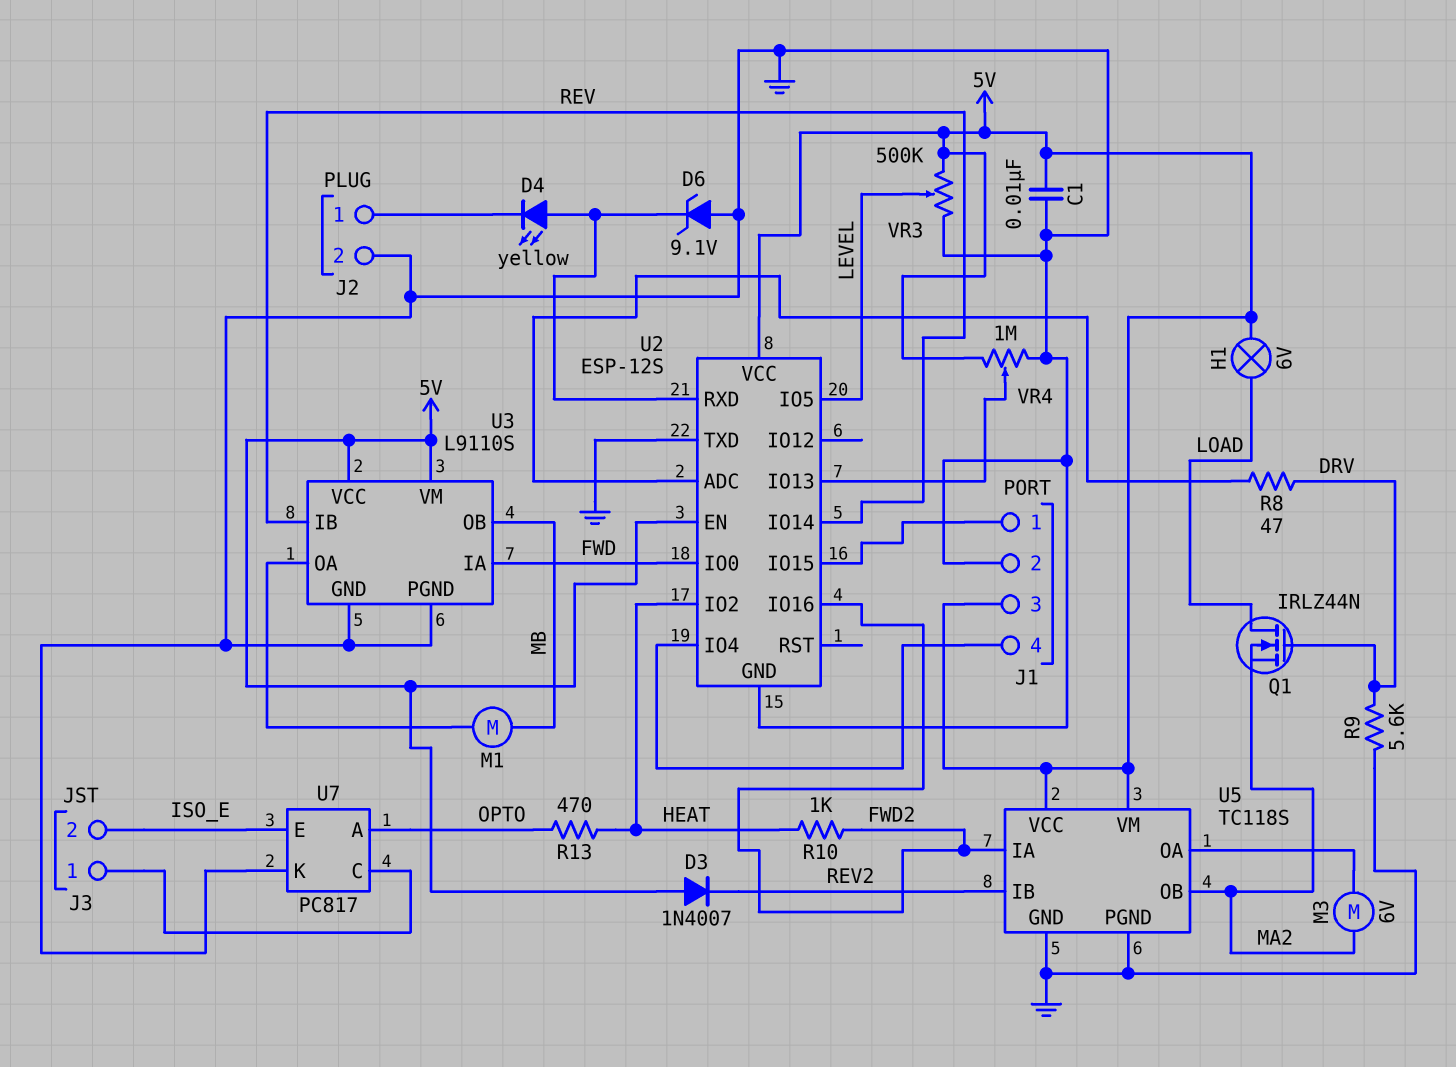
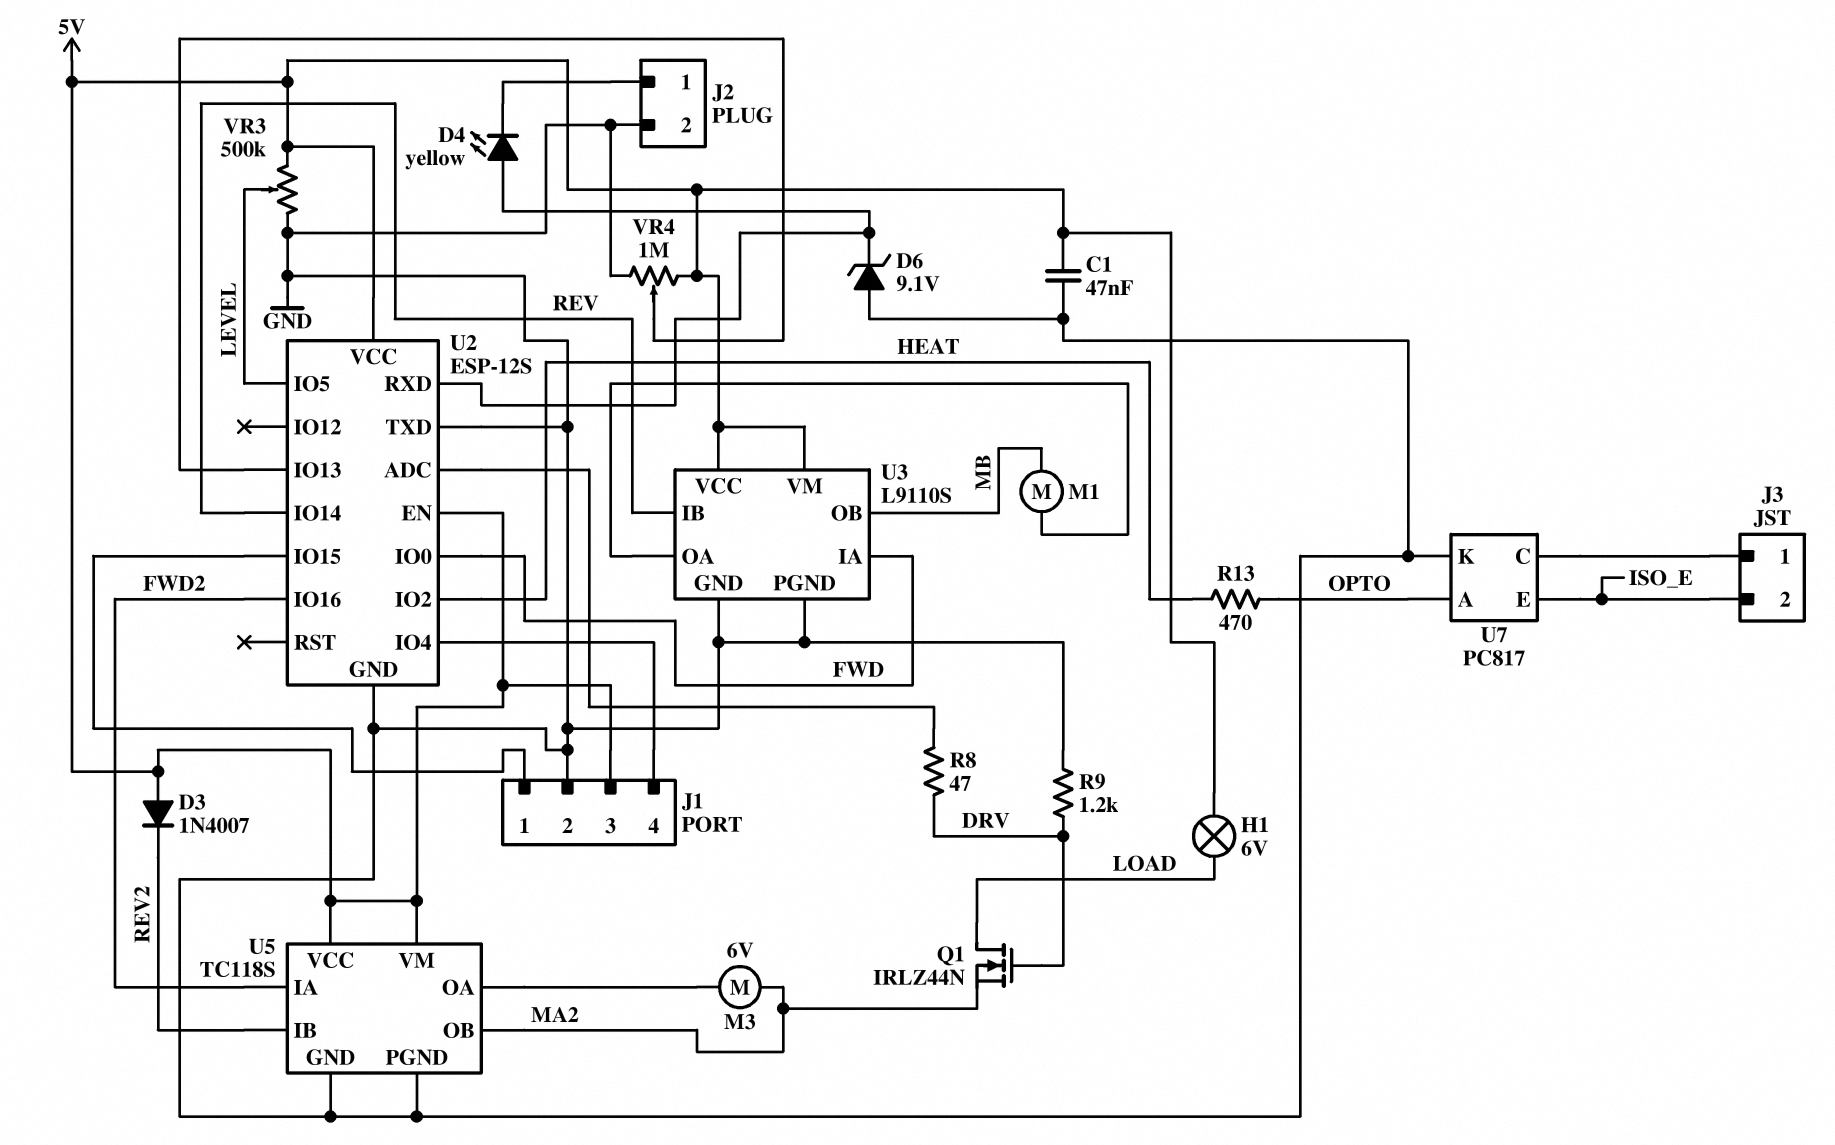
C1: 10nF (5V, GND) -> 47nF (5V, GND)
R9: 5.6k (DRV, GND) -> 1.2k (DRV, GND)
R10: 1k (FWD2, HEAT) -> none

